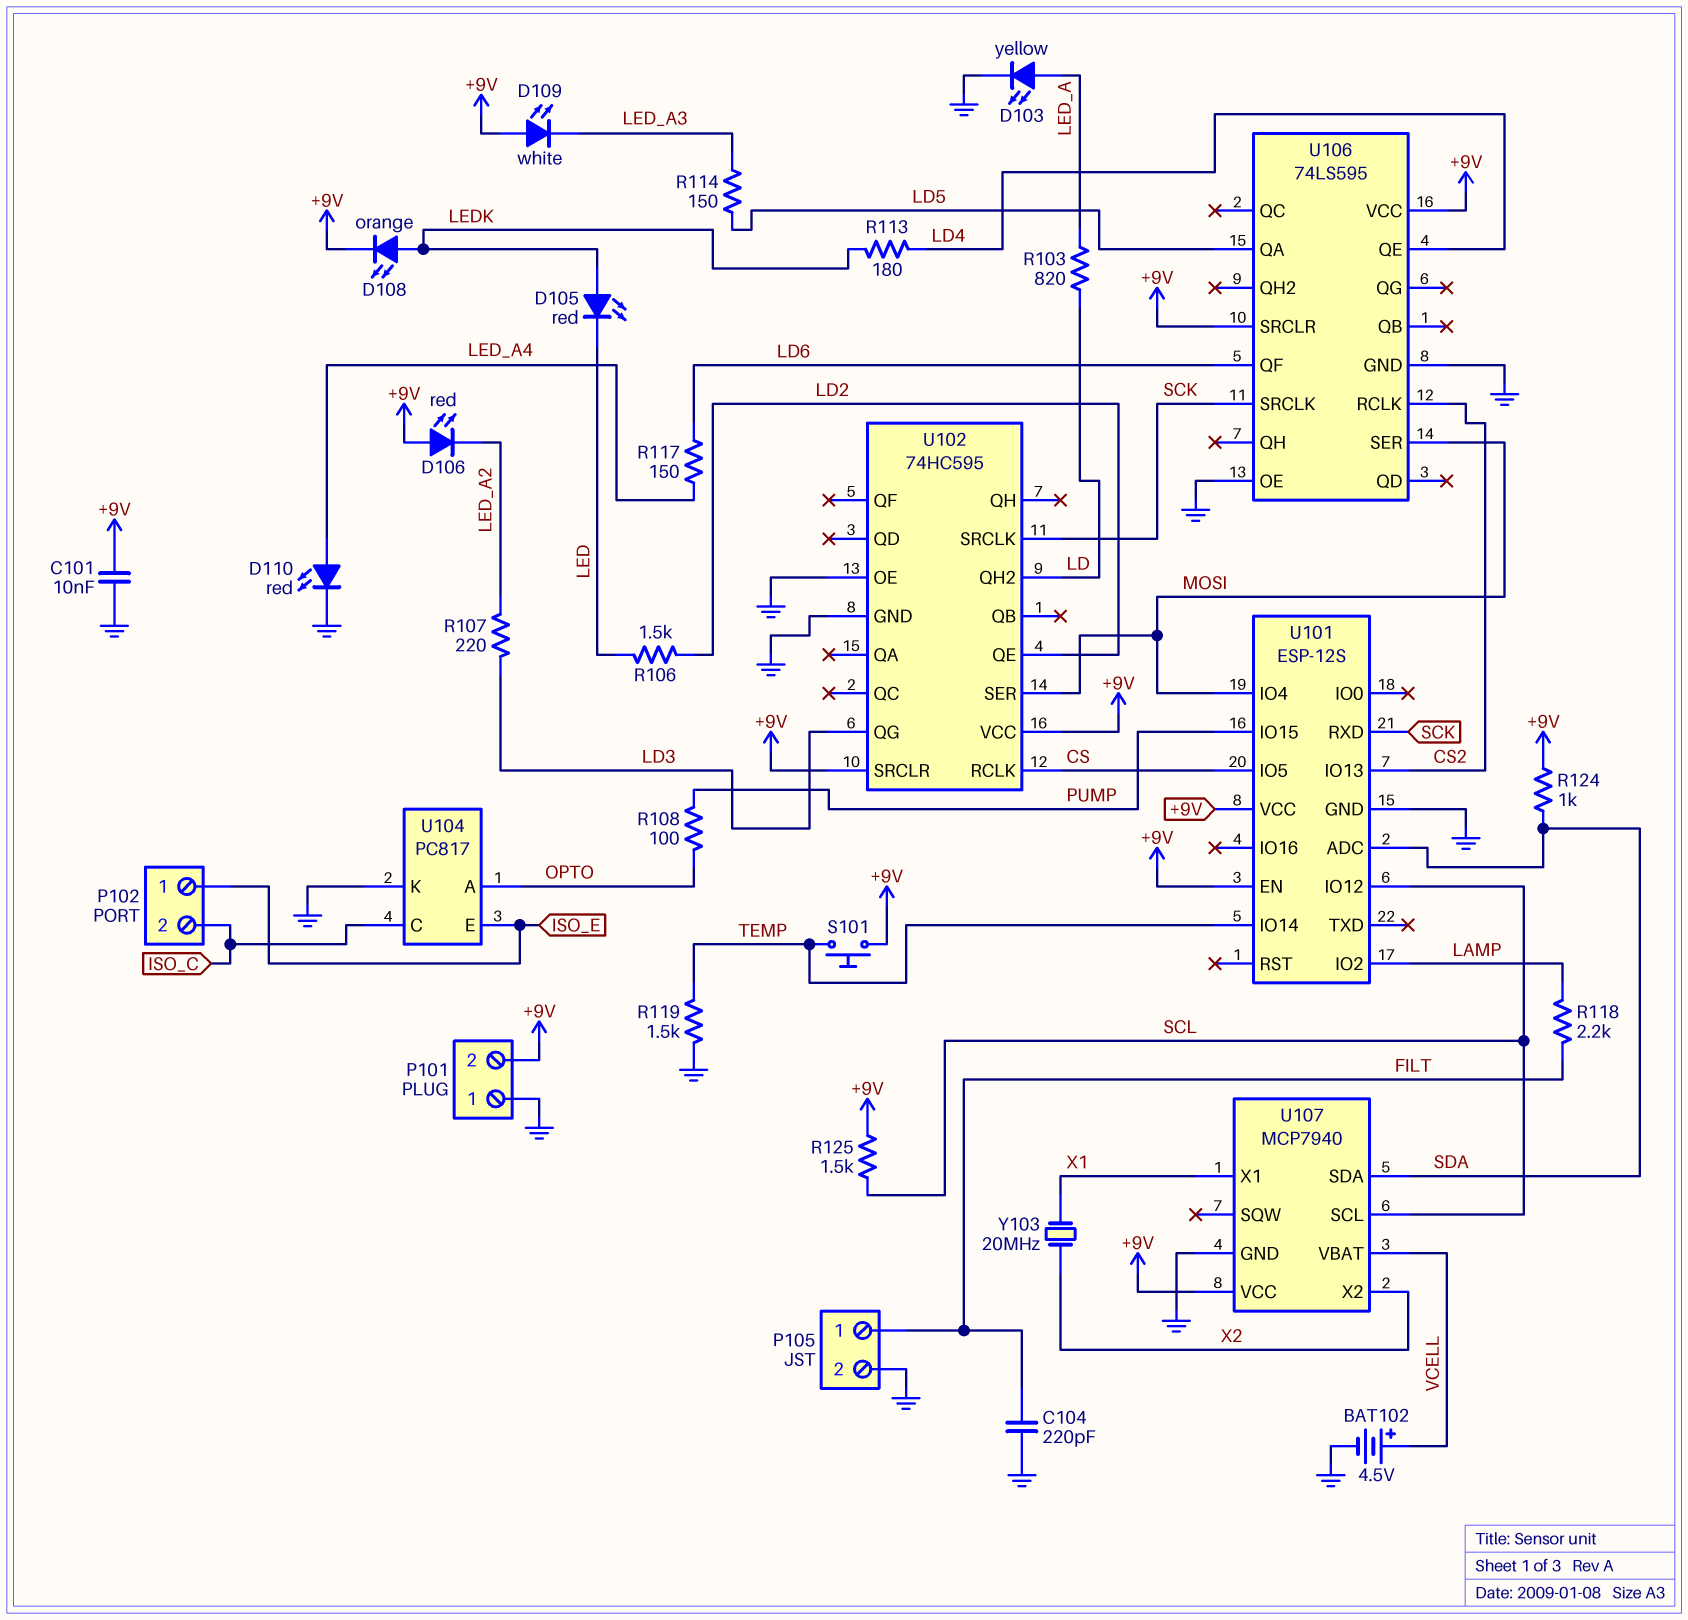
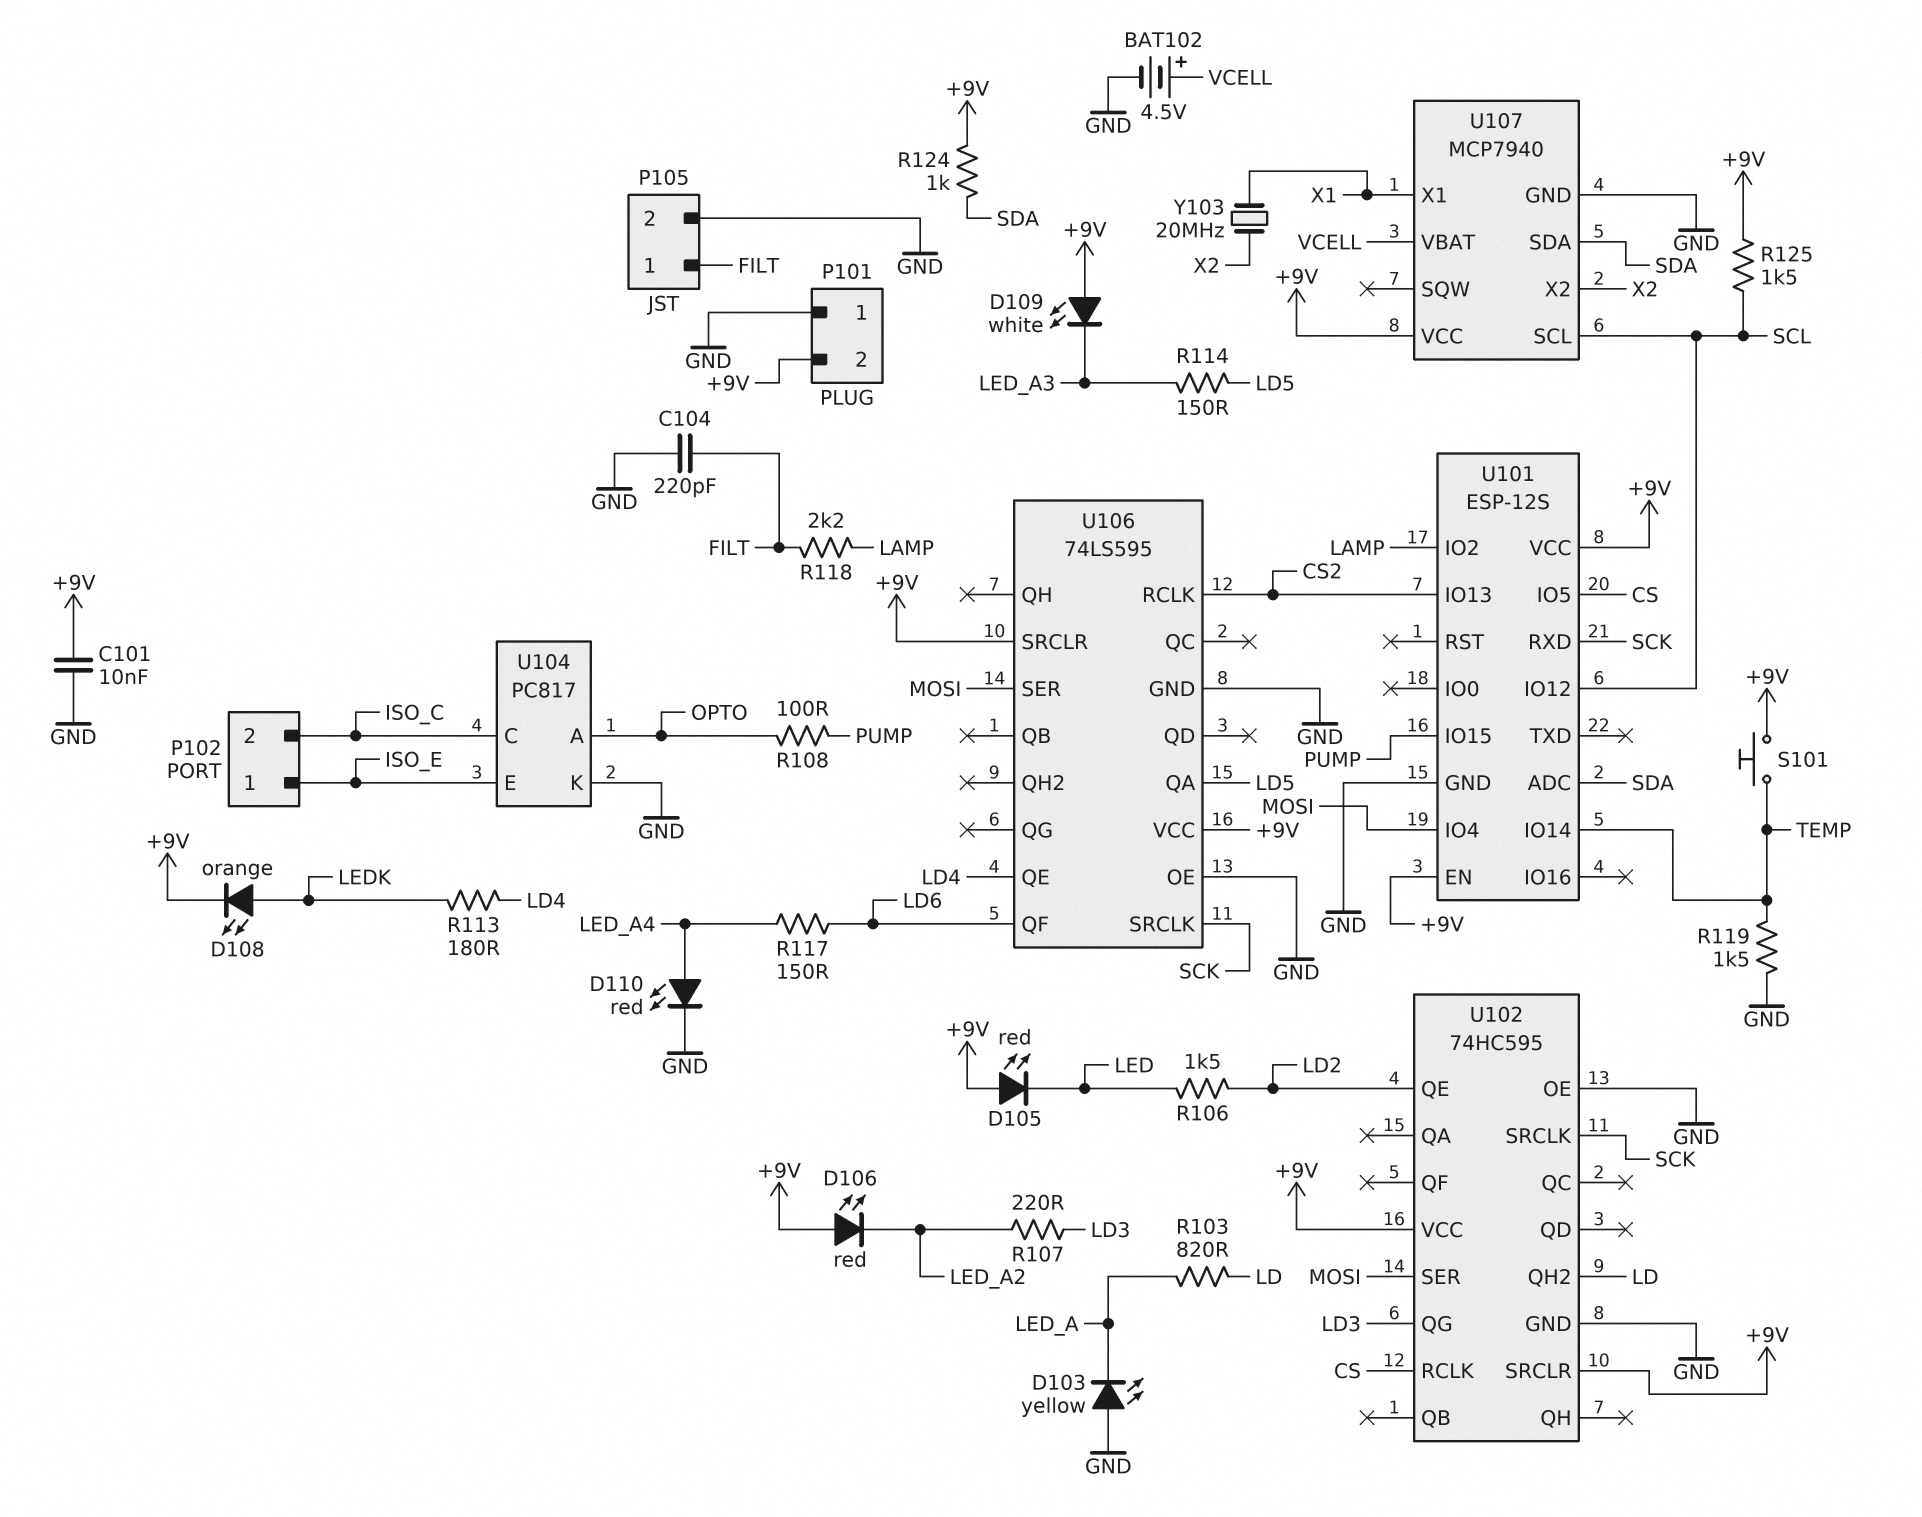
D103: LED yellow (A LED_A, K GND) -> LED yellow (A GND, K LED_A)
D105: LED red (A LEDK, K LED) -> LED red (A +9V, K LED)

